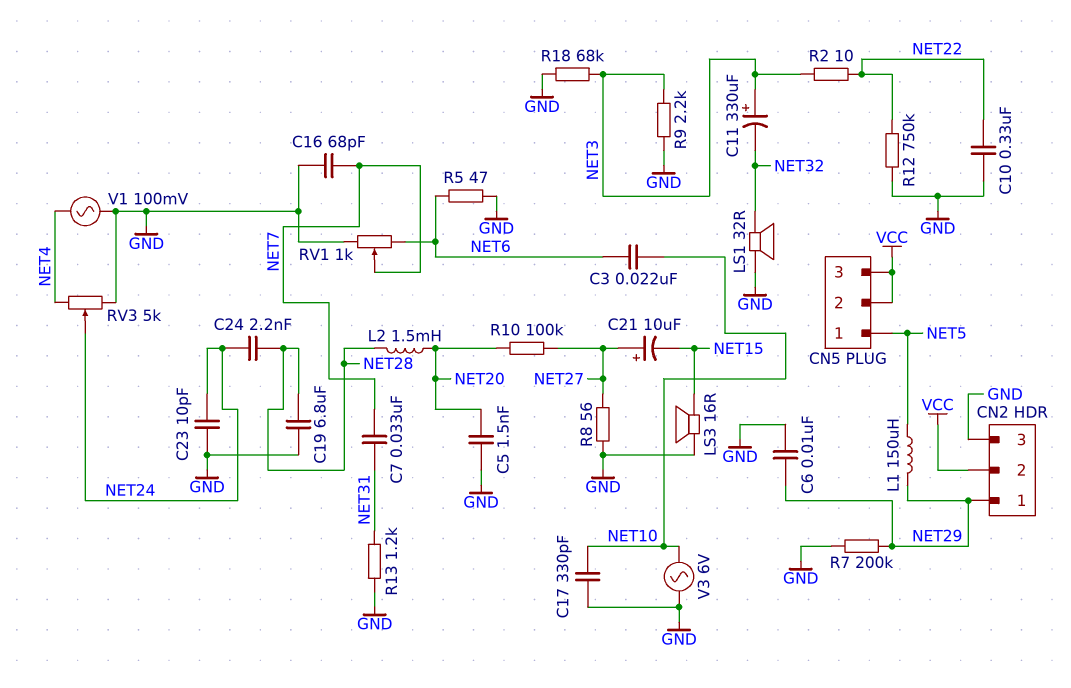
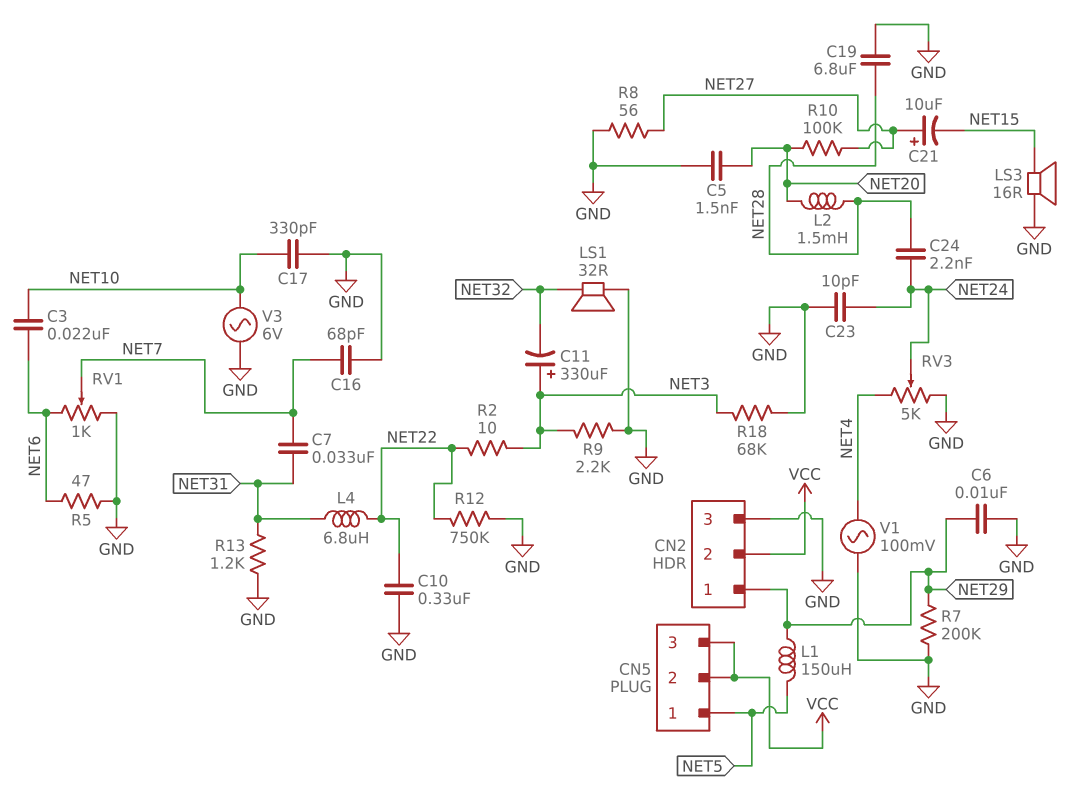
L4: none -> 6.8uH (NET22, NET31)

